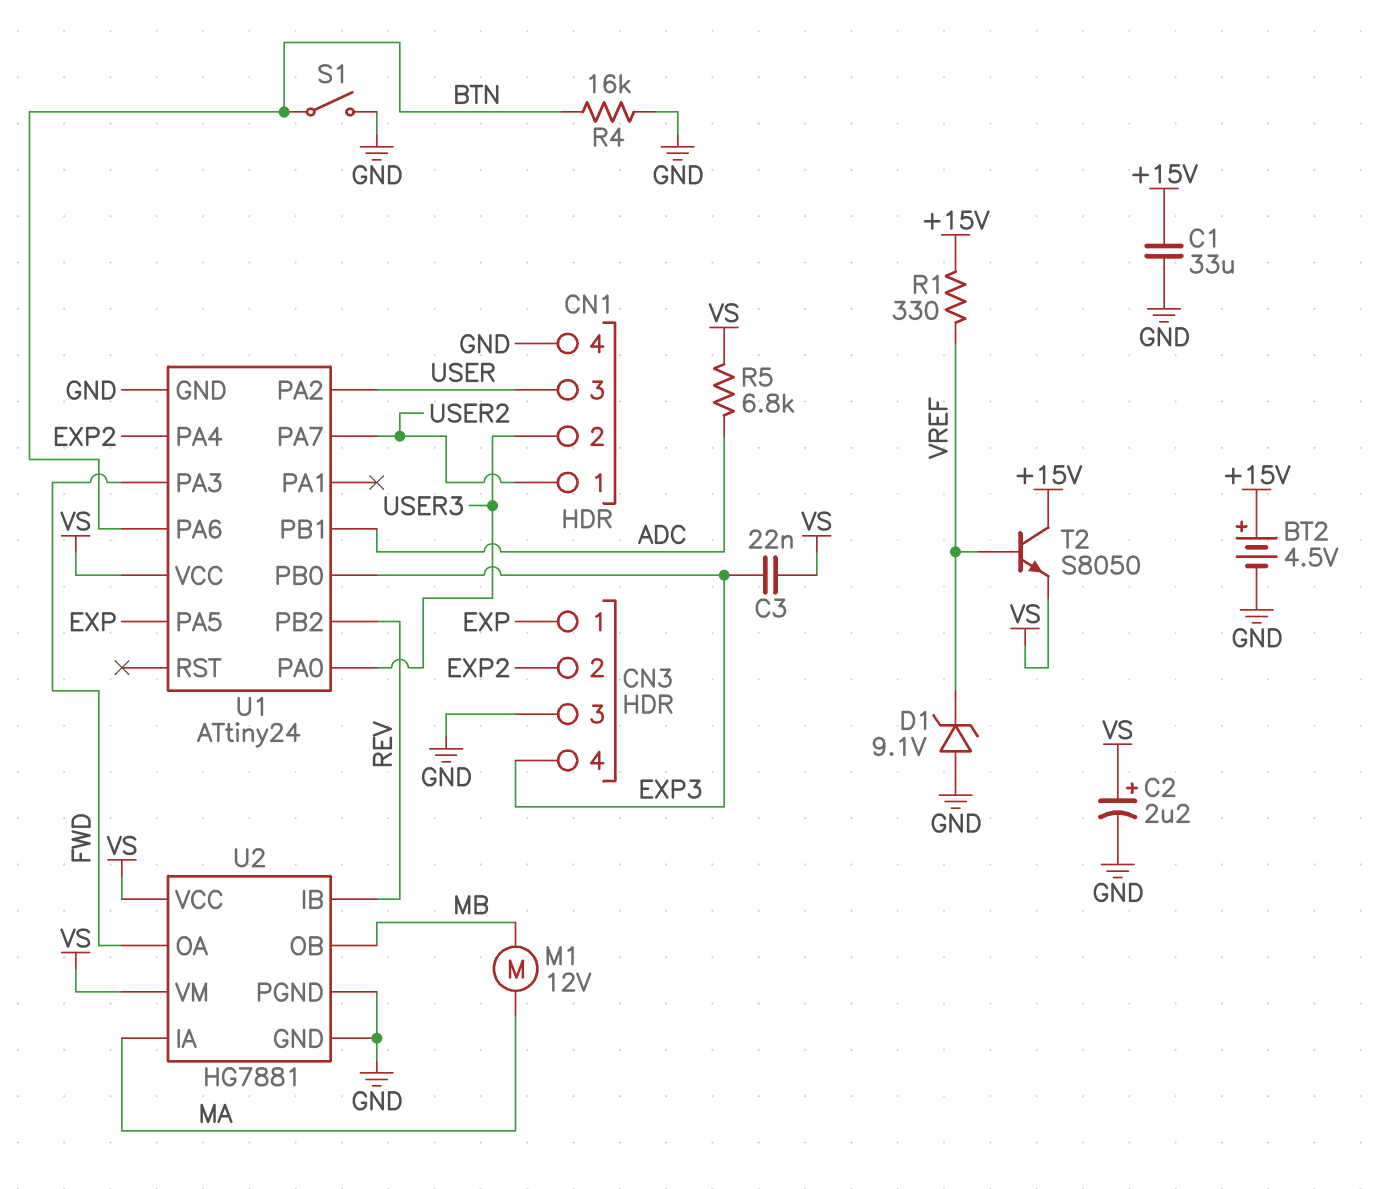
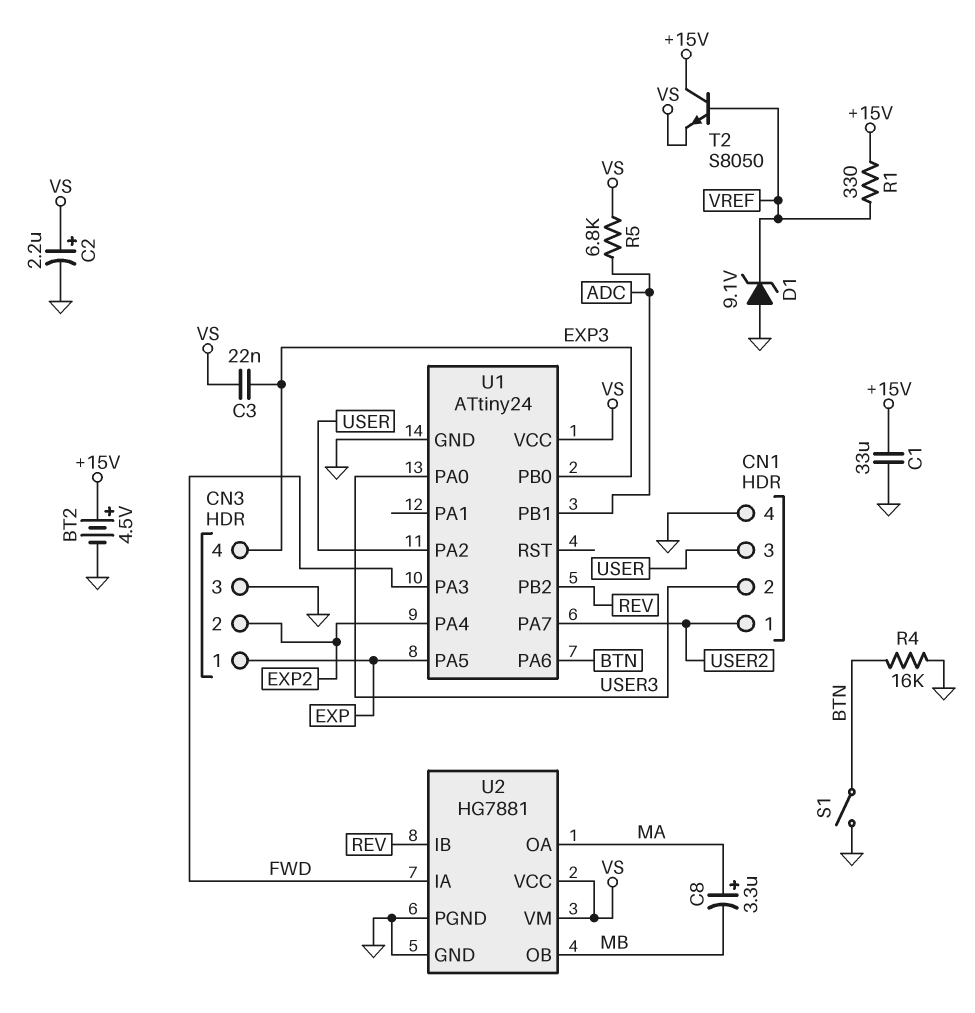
C8: none -> 3.3uF (plus MA, minus MB)
M1: motor 12V (MA, MB) -> none
U2 pin IA: MA -> FWD
U2 pin OA: FWD -> MA

